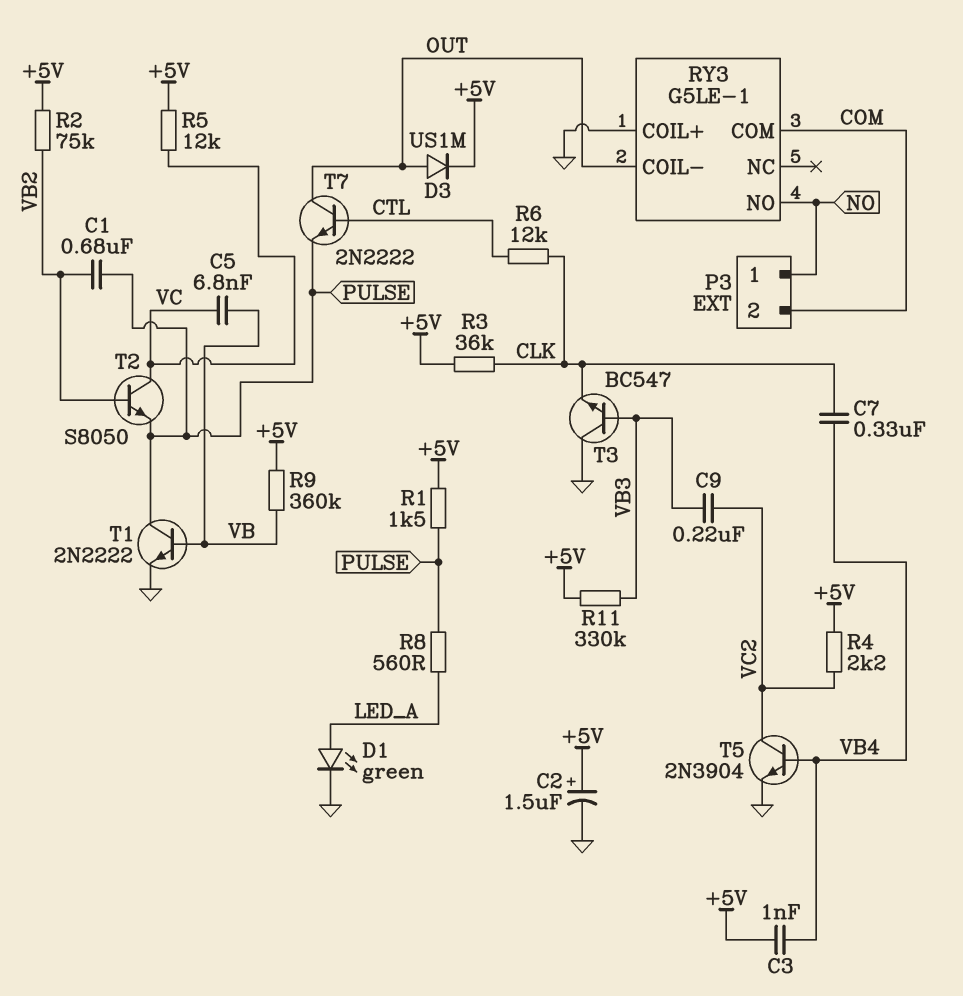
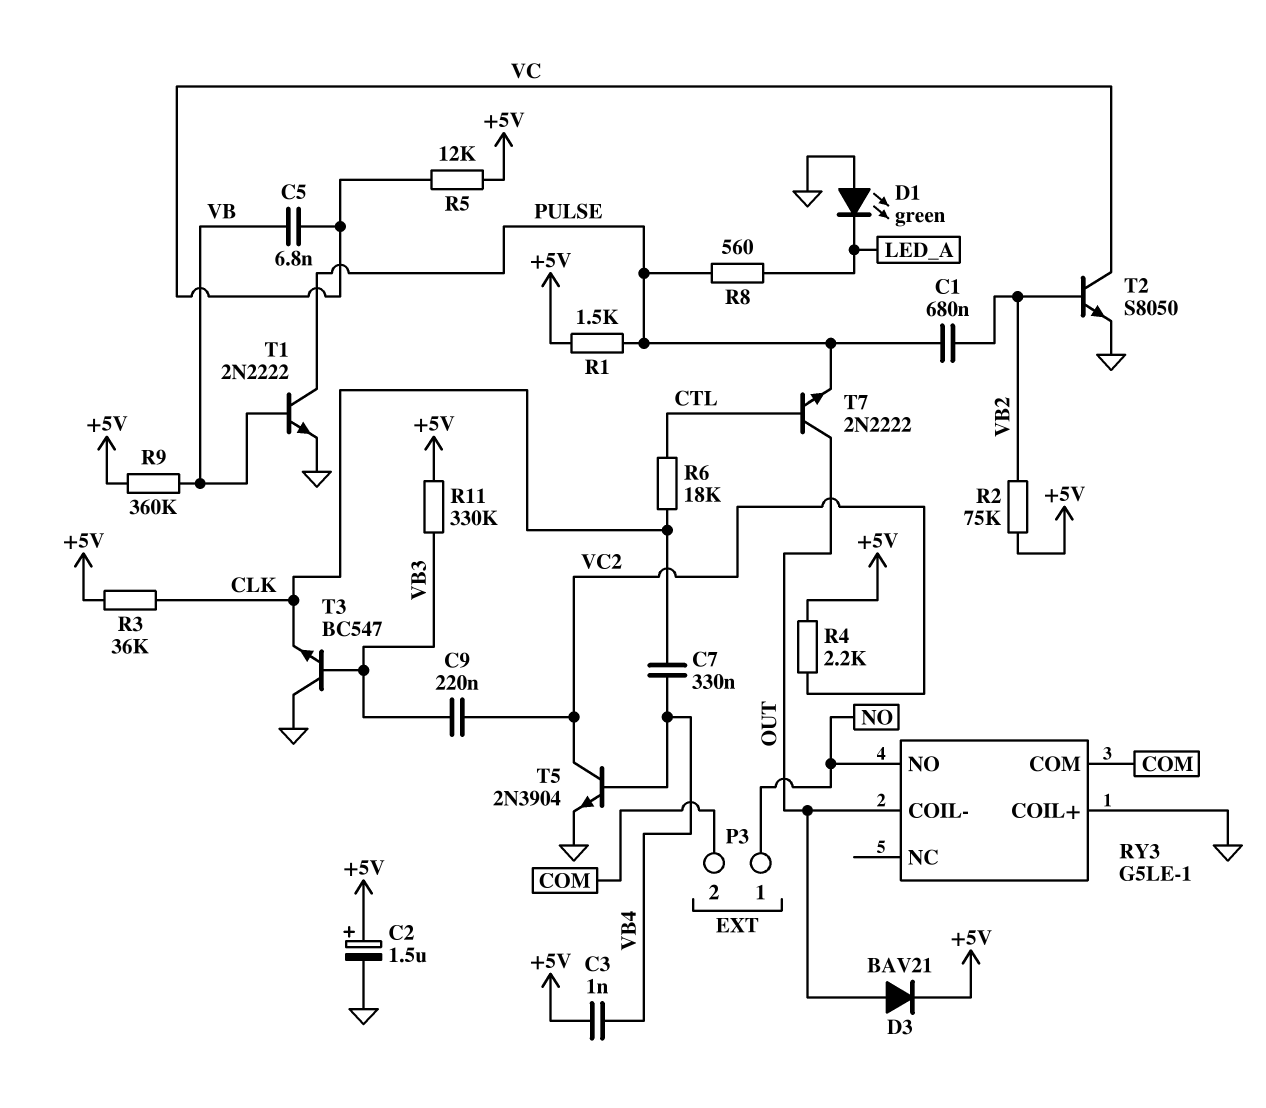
D1: LED green (A LED_A, K GND) -> LED green (A GND, K LED_A)
D3: diode US1M (A OUT, K +5V) -> diode BAV21 (A OUT, K +5V)
R6: 12k (CLK, CTL) -> 18k (CLK, CTL)
T2: NPN S8050 (B VB2, C VC, E PULSE) -> NPN S8050 (B VB2, C VC, E GND)

